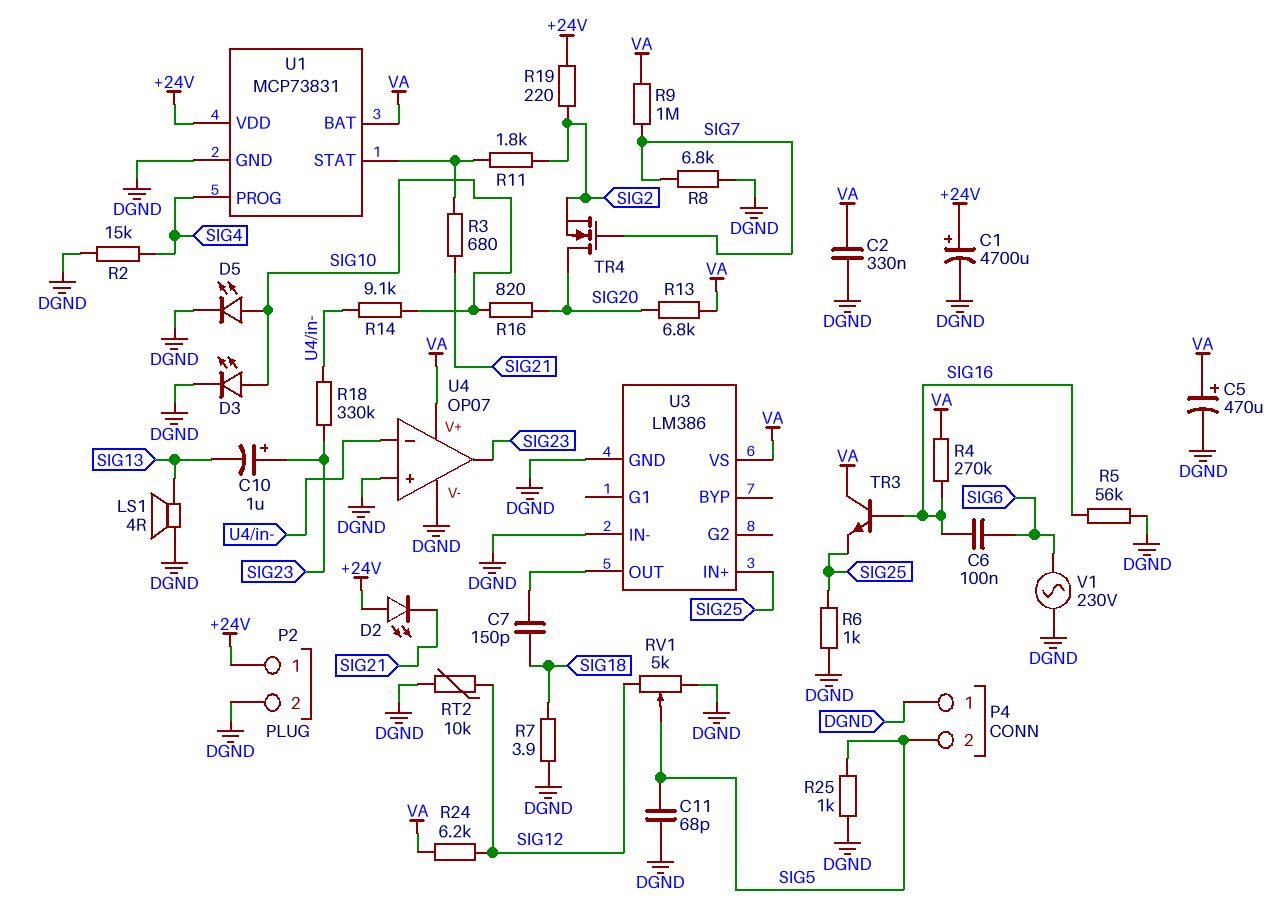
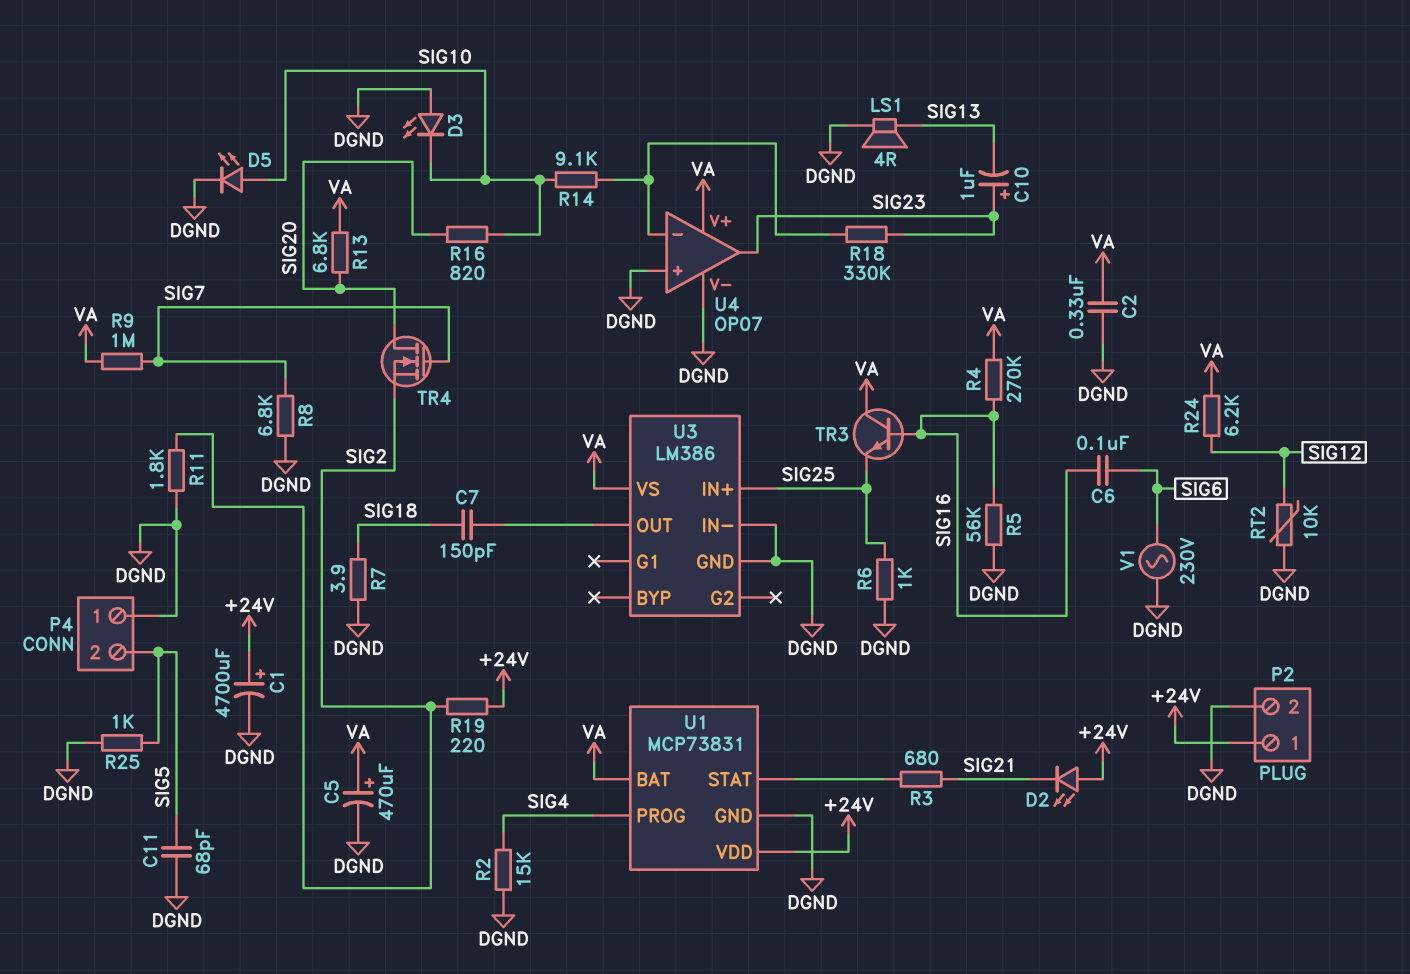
D3: LED (A SIG10, K DGND) -> LED (A DGND, K SIG10)
R11: 1.8k (SIG2, U1/STAT) -> 1.8k (DGND, SIG2)
RV1: 5k (DGND, SIG12, wiper SIG5) -> none

